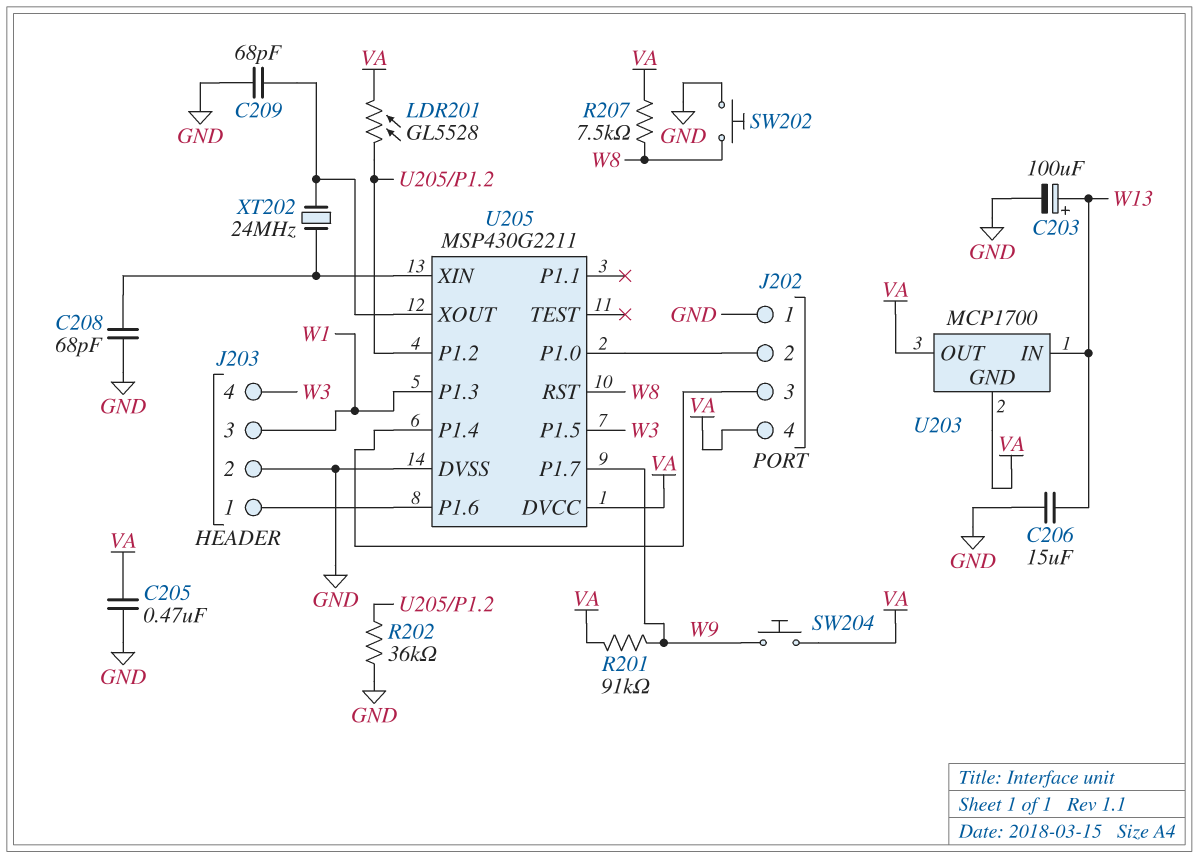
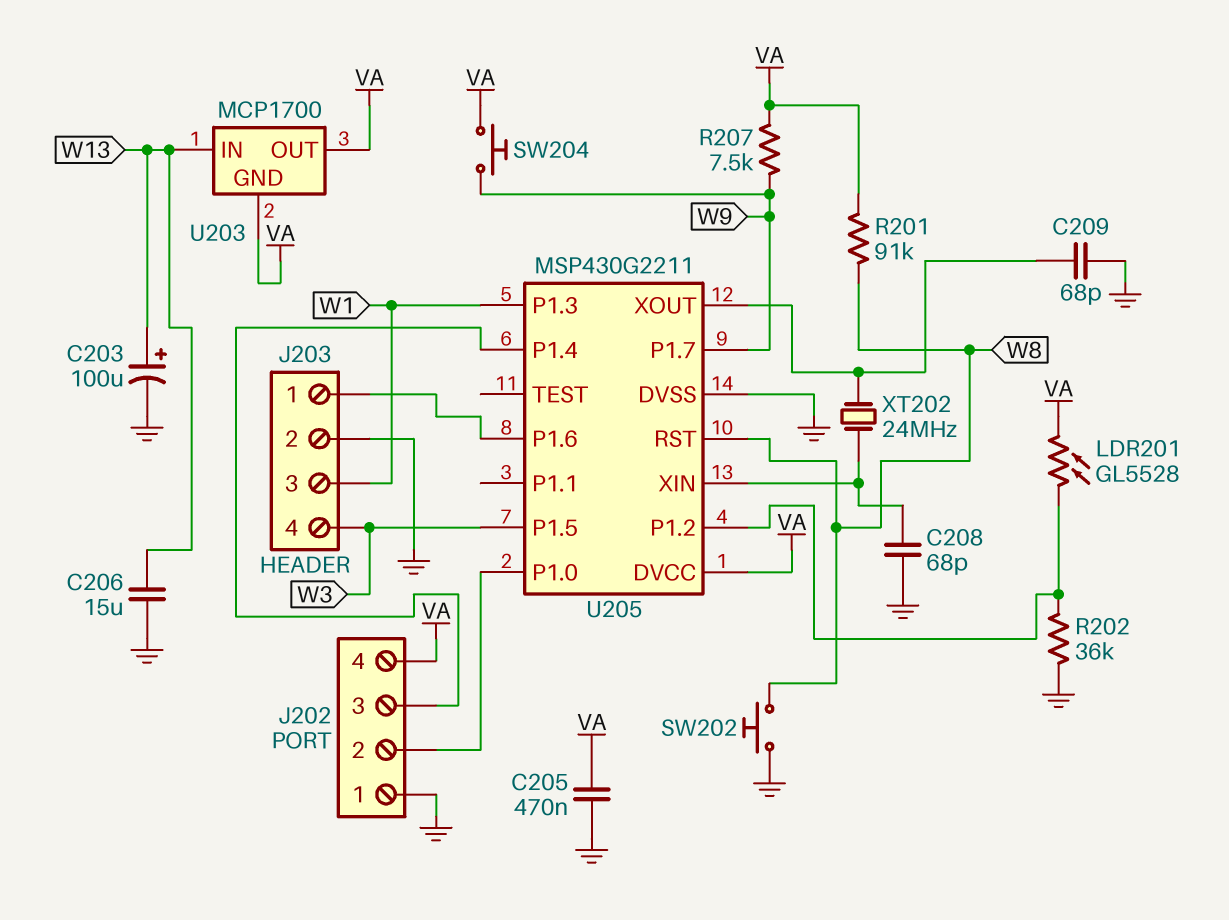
R201: 91k (VA, W9) -> 91k (VA, W8)
R207: 7.5k (VA, W8) -> 7.5k (VA, W9)

